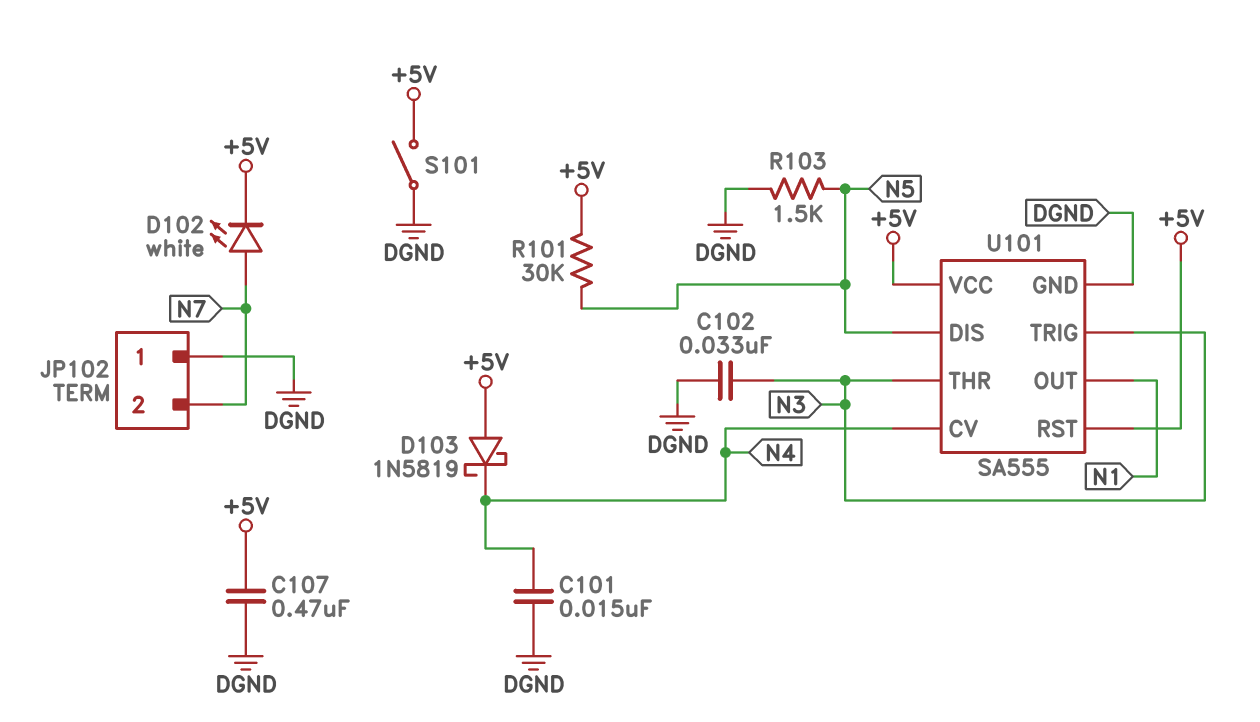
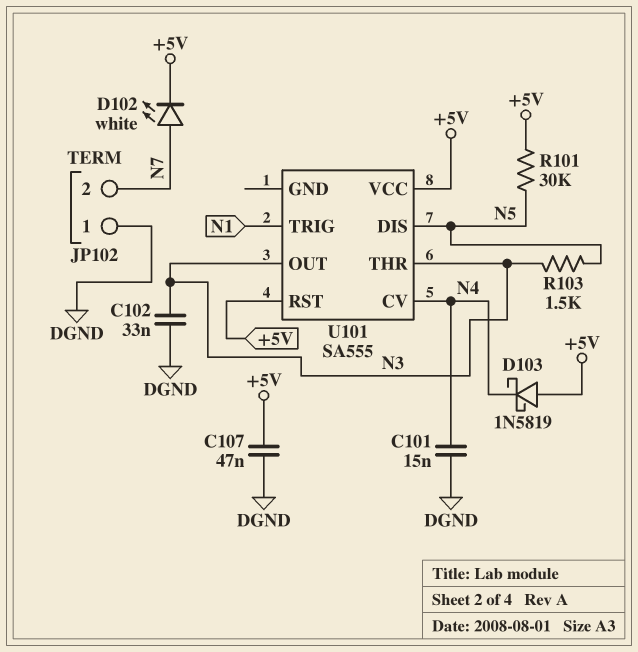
C107: 470nF (+5V, DGND) -> 47nF (+5V, DGND)
R103: 1.5k (DGND, N5) -> 1.5k (N3, N5)
S101: switch (+5V, DGND) -> none
U101 pin GND: DGND -> none
U101 pin OUT: N1 -> N3
U101 pin TRIG: N3 -> N1

